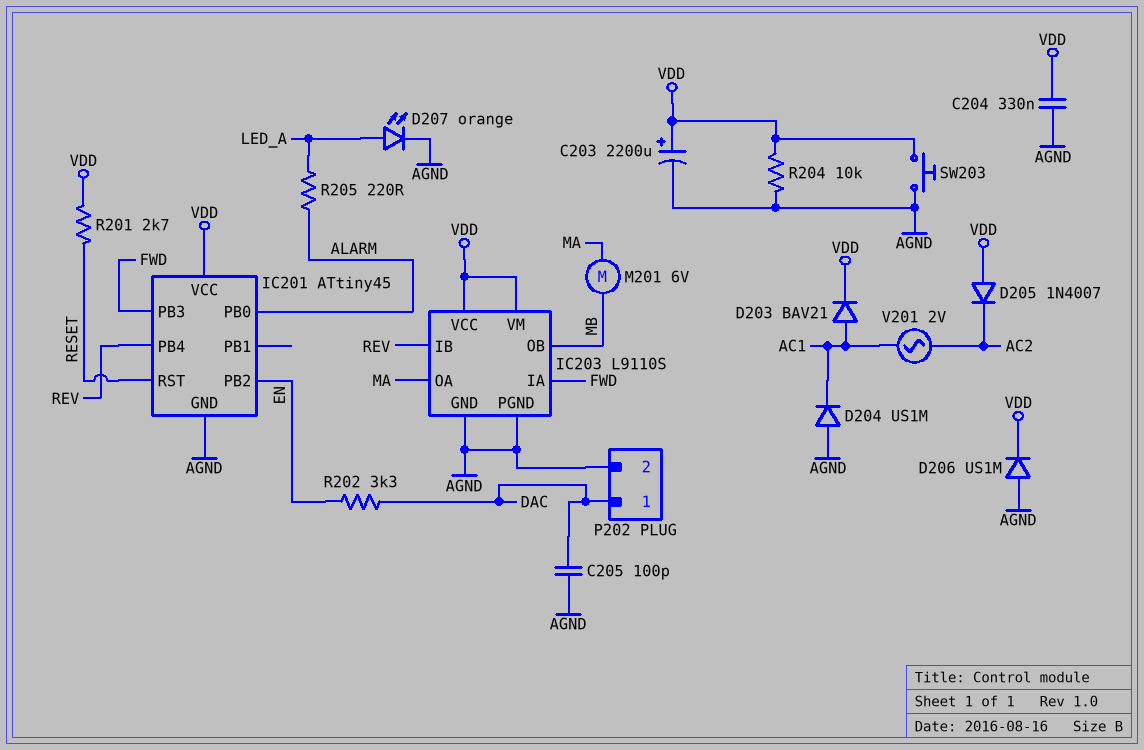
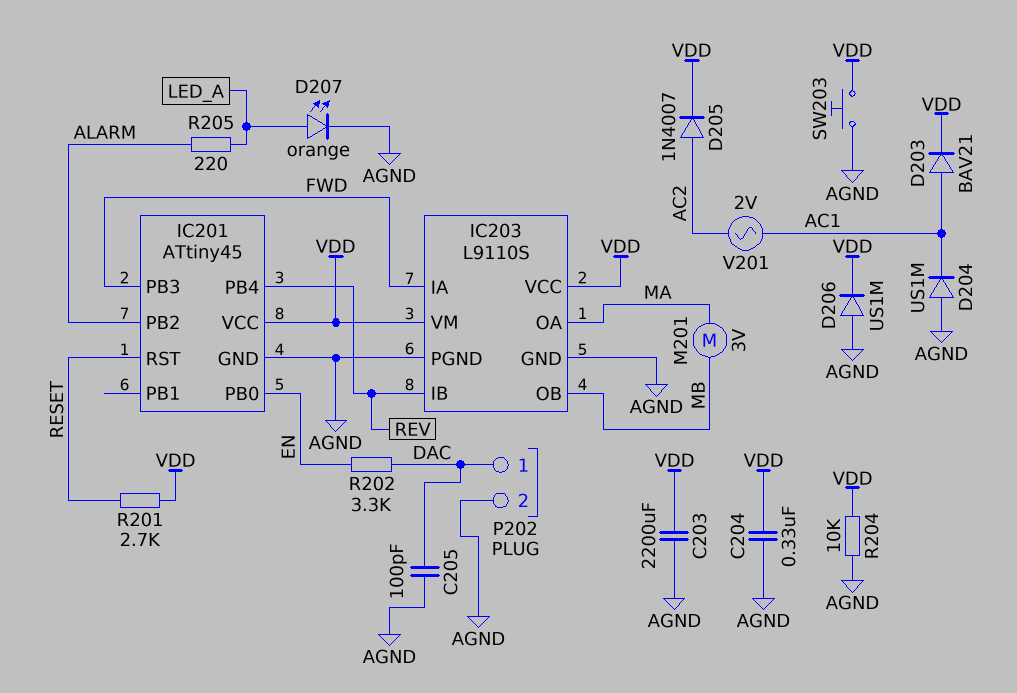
C203: 2200uF (plus VDD, minus AGND) -> 2200uF (AGND, VDD)
D205: diode 1N4007 (A VDD, K AC2) -> diode 1N4007 (A AC2, K VDD)
IC201 pin PB0: ALARM -> EN
IC201 pin PB2: EN -> ALARM
M201: motor 6V (MA, MB) -> motor 3V (MA, MB)

